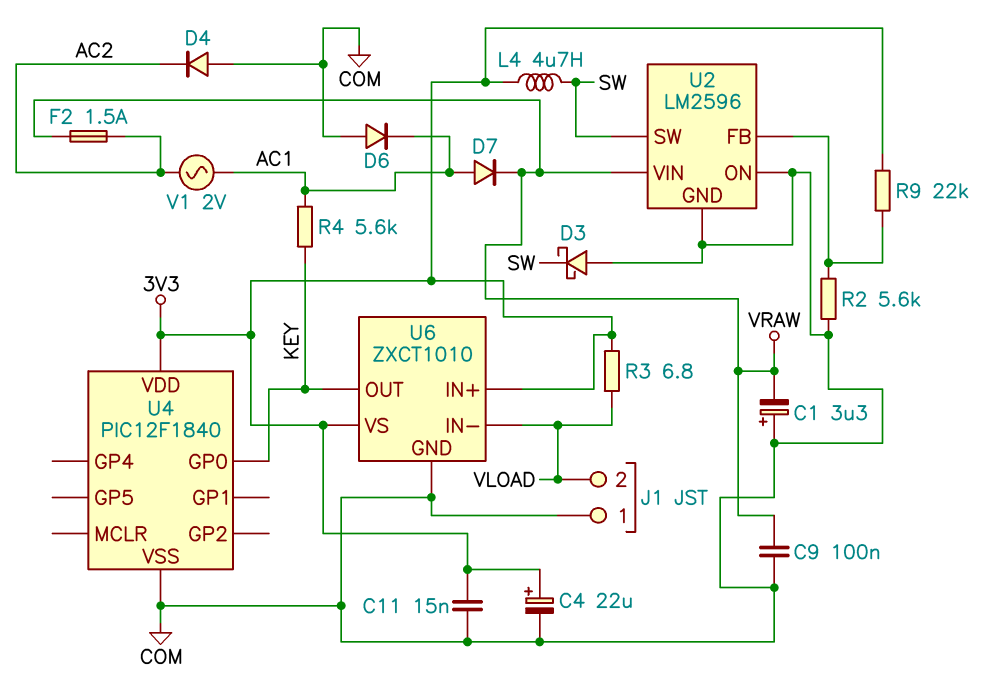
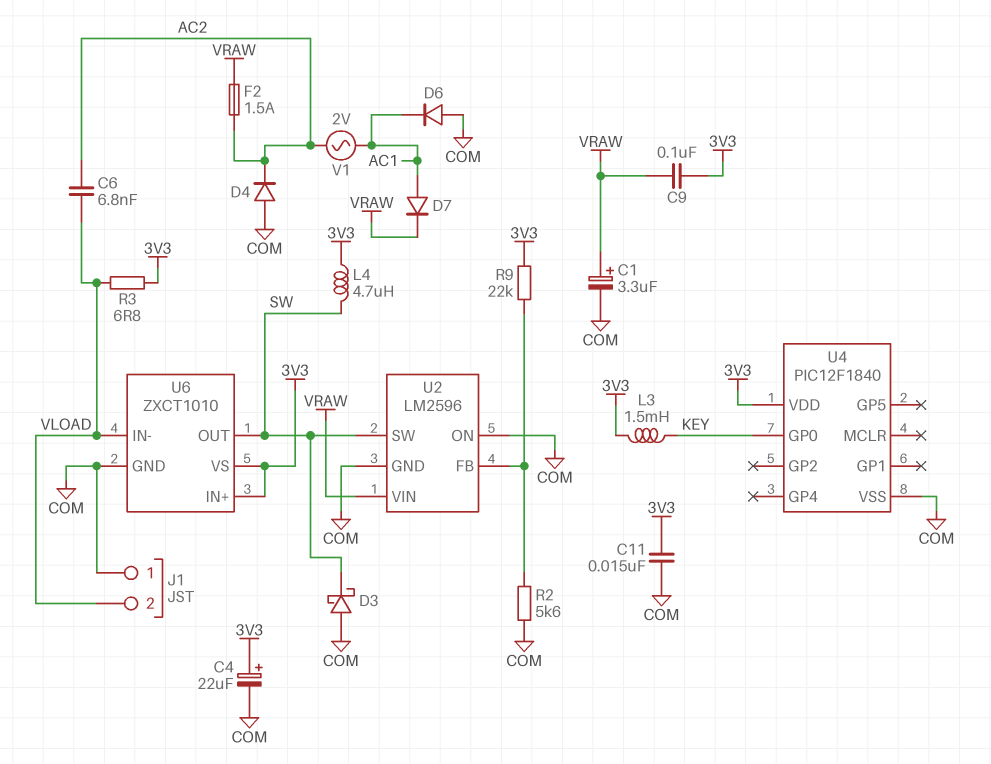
C1: 3.3uF (plus COM, minus VRAW) -> 3.3uF (plus VRAW, minus COM)
C6: none -> 6.8nF (AC2, VLOAD)
C9: 100nF (COM, VRAW) -> 100nF (3V3, VRAW)
L3: none -> 1.5mH (3V3, KEY)
R4: 5.6k (AC1, KEY) -> none
U6 pin OUT: KEY -> SW

